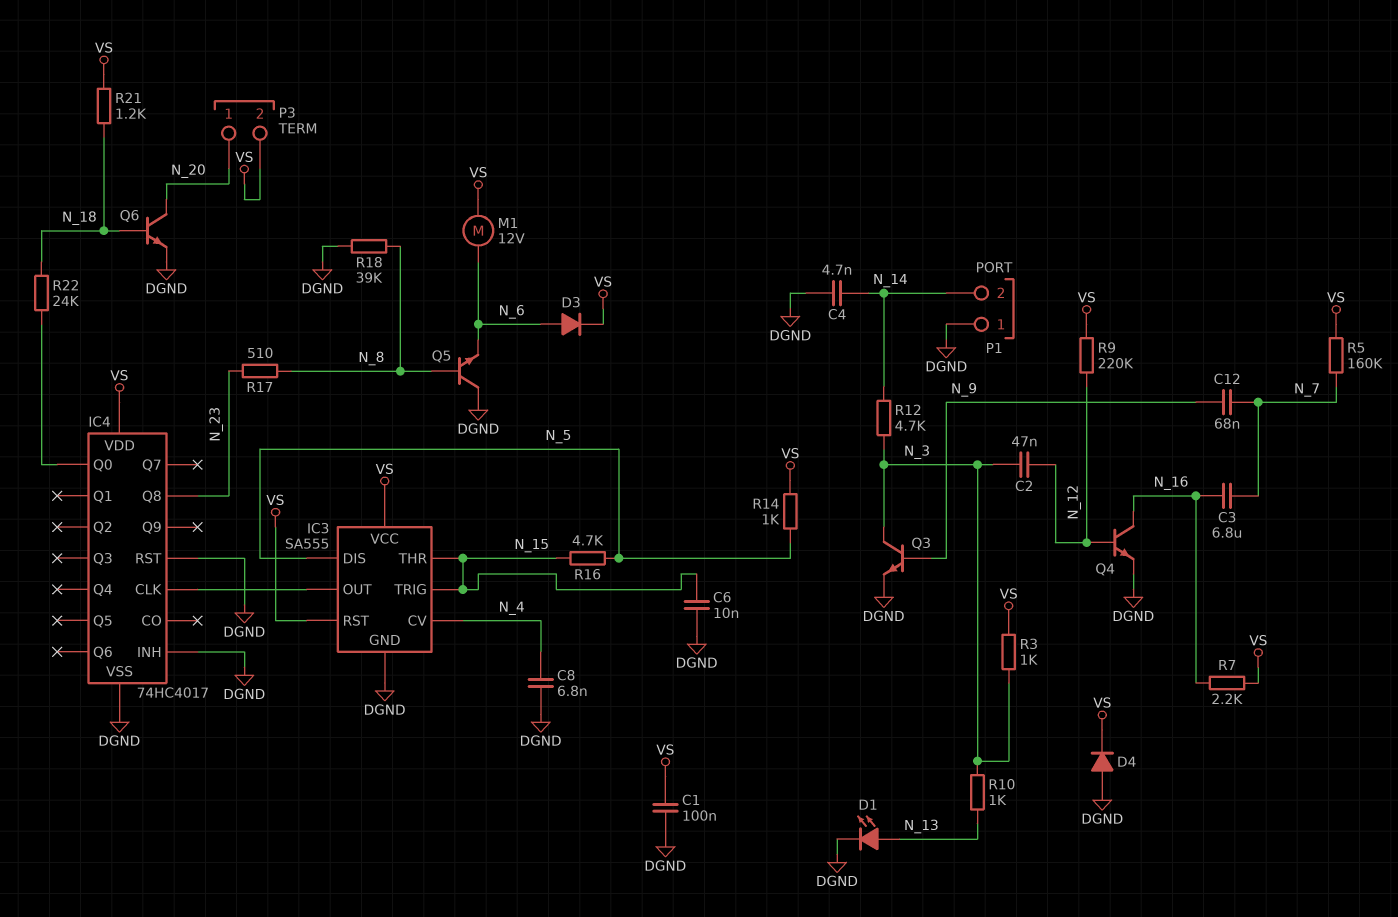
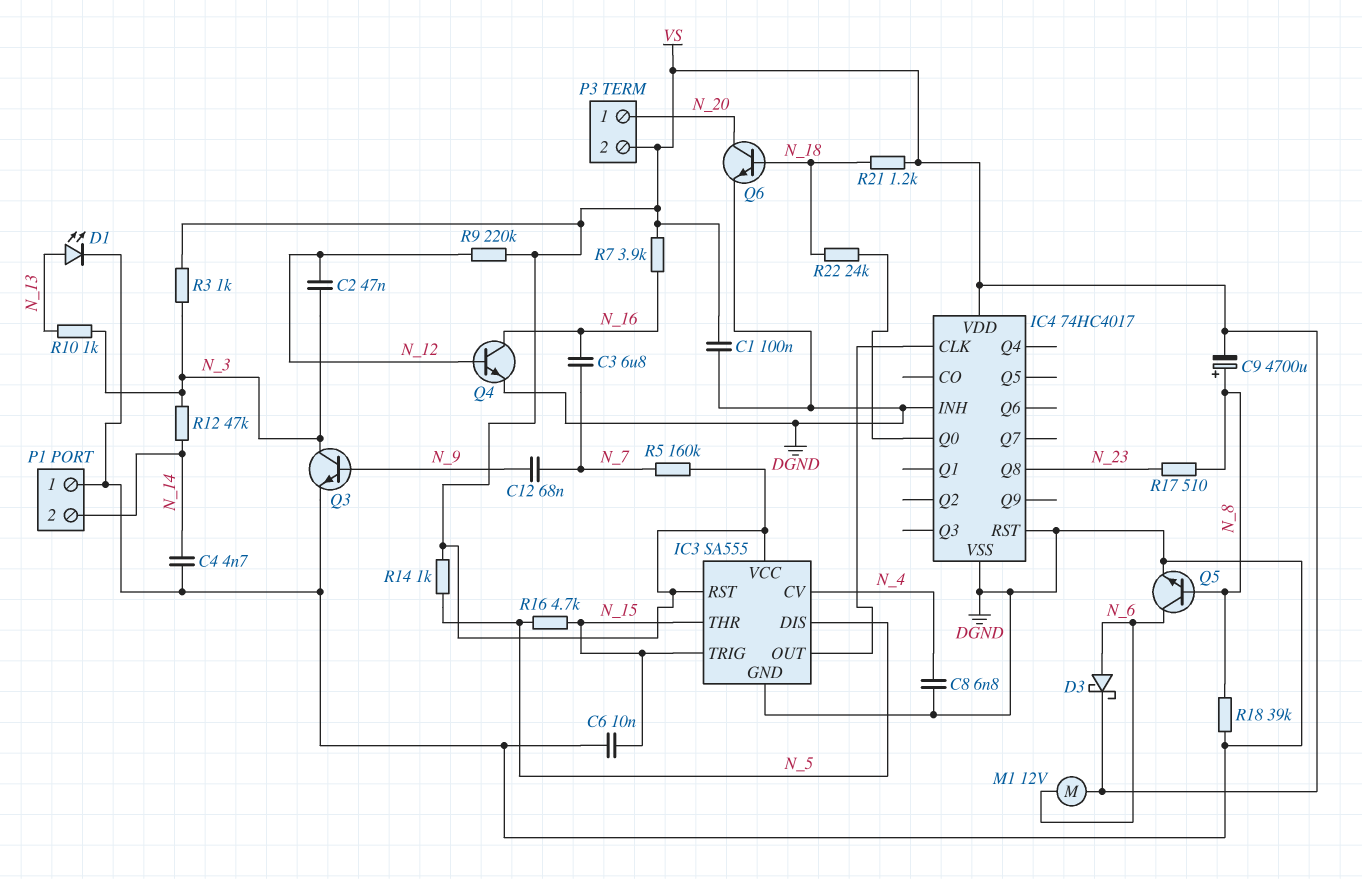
C9: none -> 4700uF (plus N_8, minus VS)
D3: diode (A N_6, K VS) -> schottky (A N_6, K VS)
D4: diode (A DGND, K VS) -> none
Q5: NPN (B N_8, C DGND, E N_6) -> NPN (B N_8, C N_6, E DGND)
R7: 2.2k (N_16, VS) -> 3.9k (N_16, VS)
R12: 4.7k (N_3, N_14) -> 47k (N_3, N_14)

